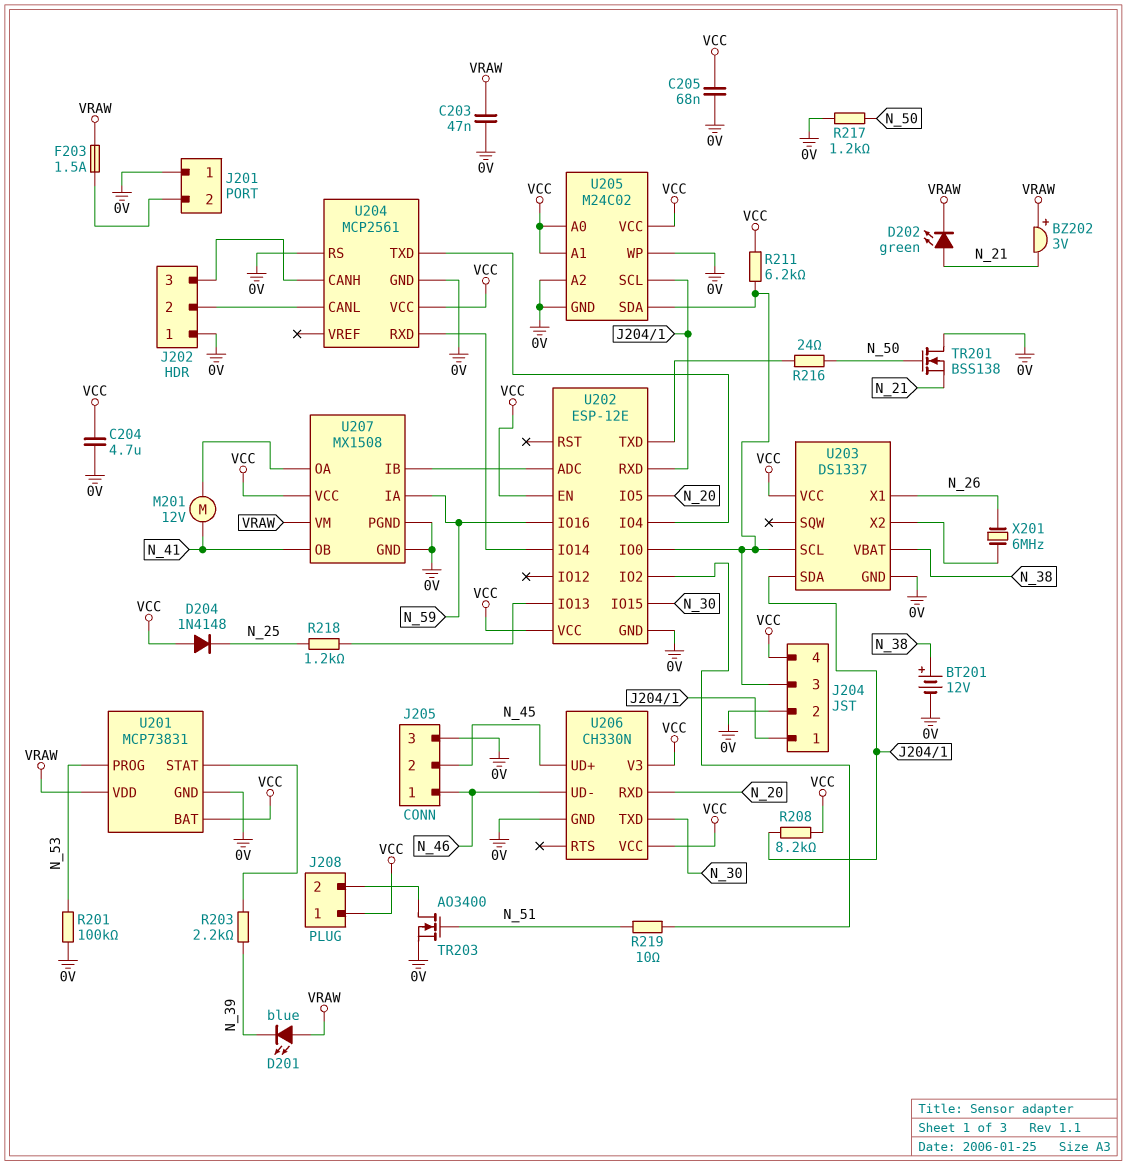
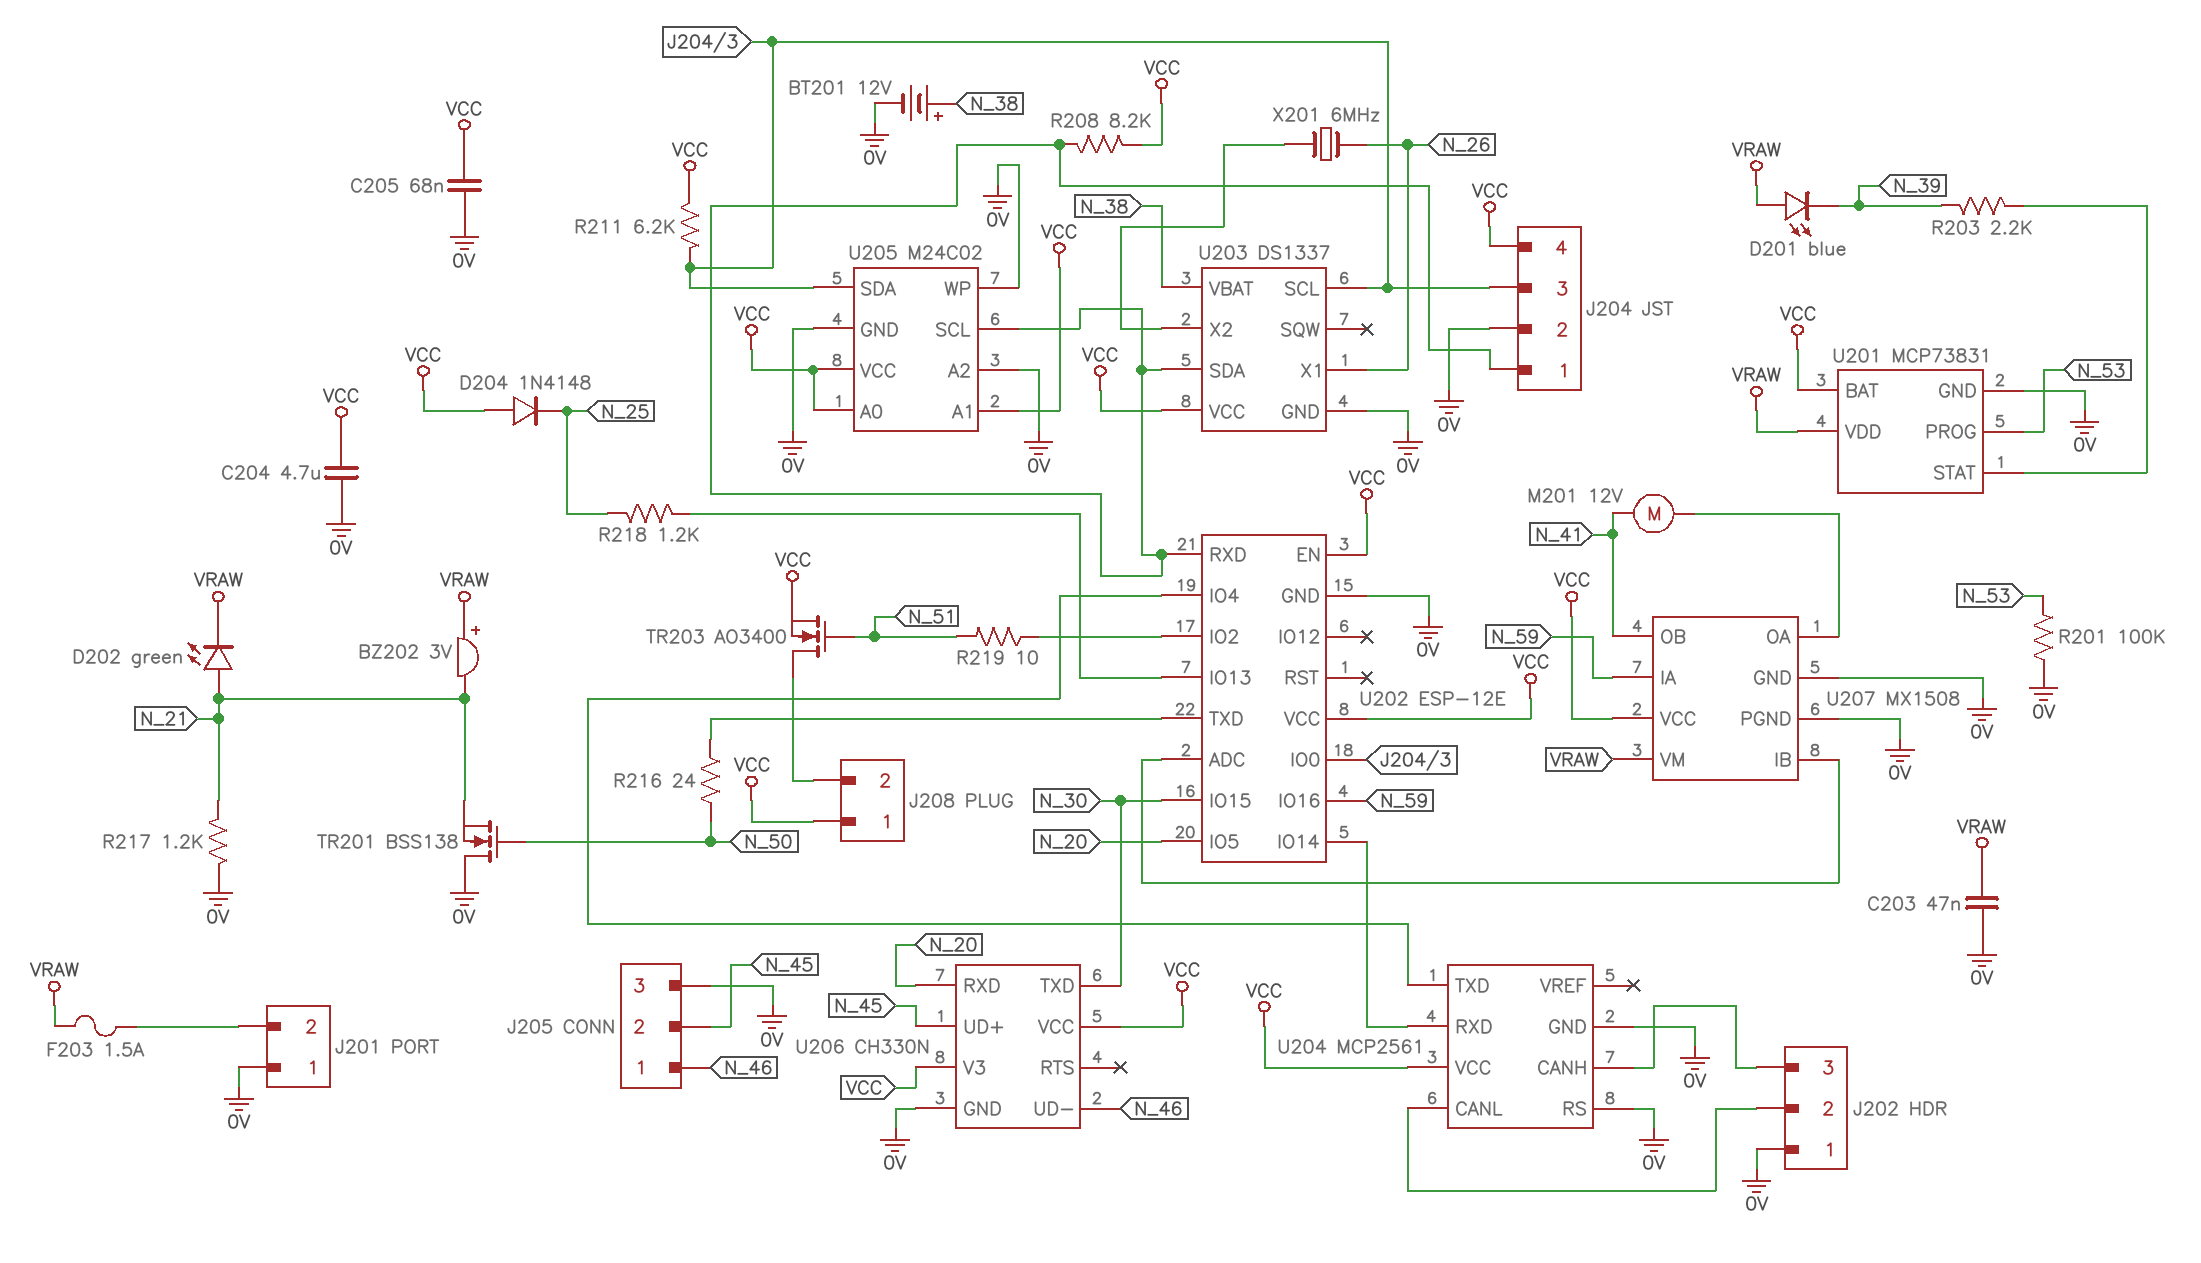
R217: 1.2k (0V, N_50) -> 1.2k (0V, N_21)
TR203: NMOS AO3400 (G N_51, D J208/2, S 0V) -> NMOS AO3400 (G N_51, D J208/2, S VCC)

